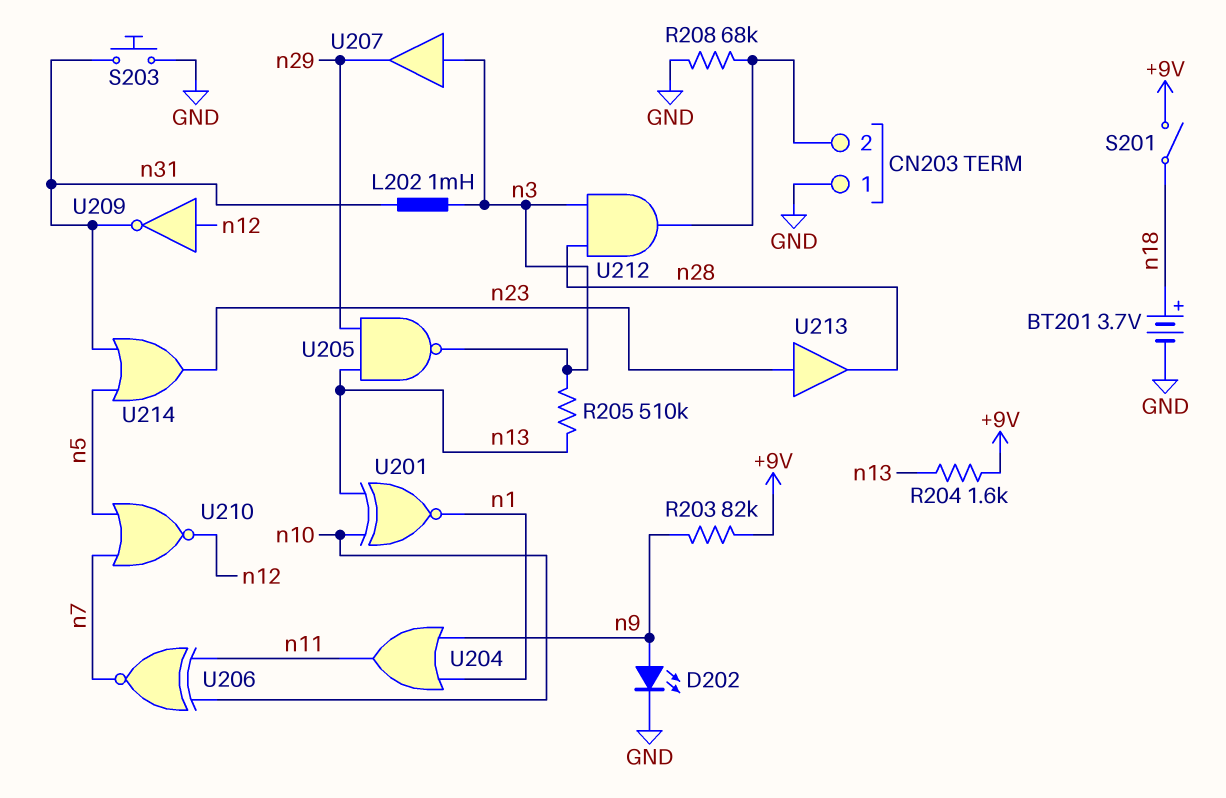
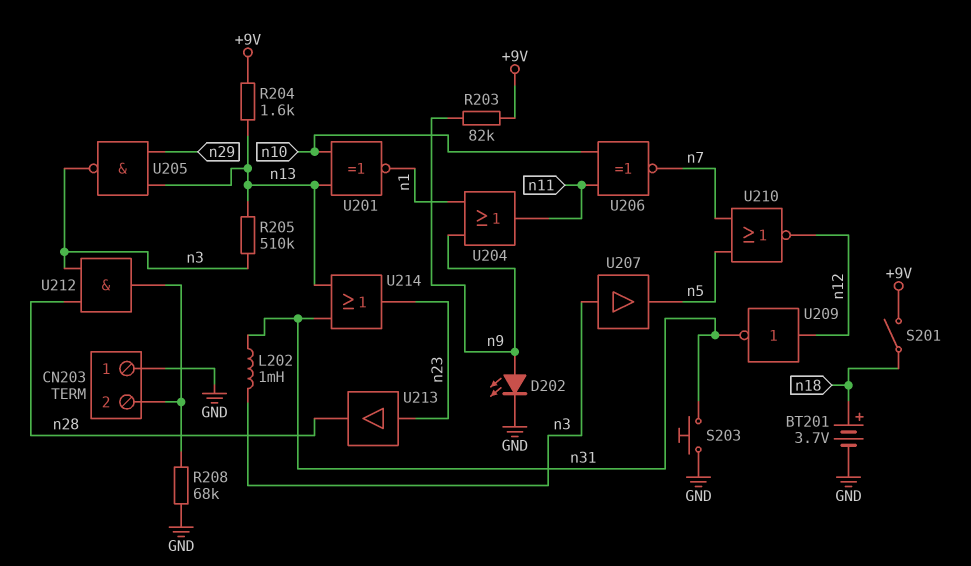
U207: buffer (in n3, out n29) -> buffer (in n3, out n5)
U214: OR (in n5, in n31, out n23) -> OR (in n13, in n31, out n23)

